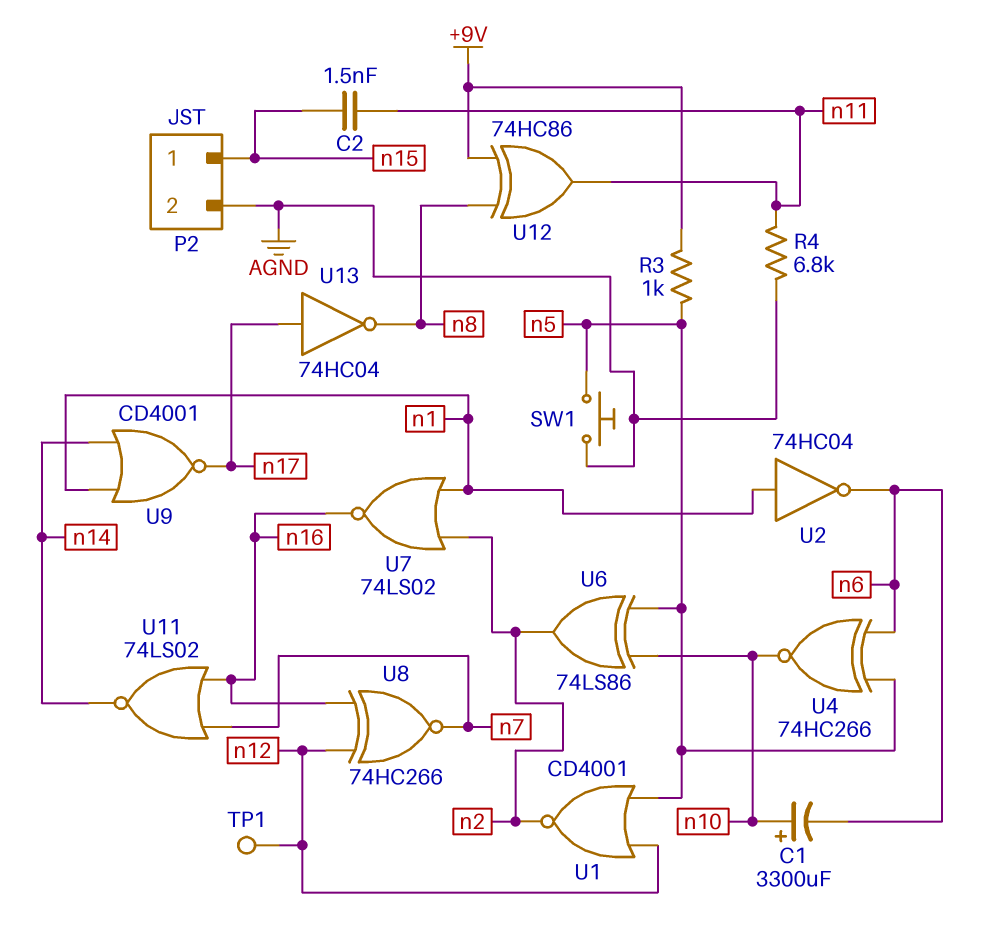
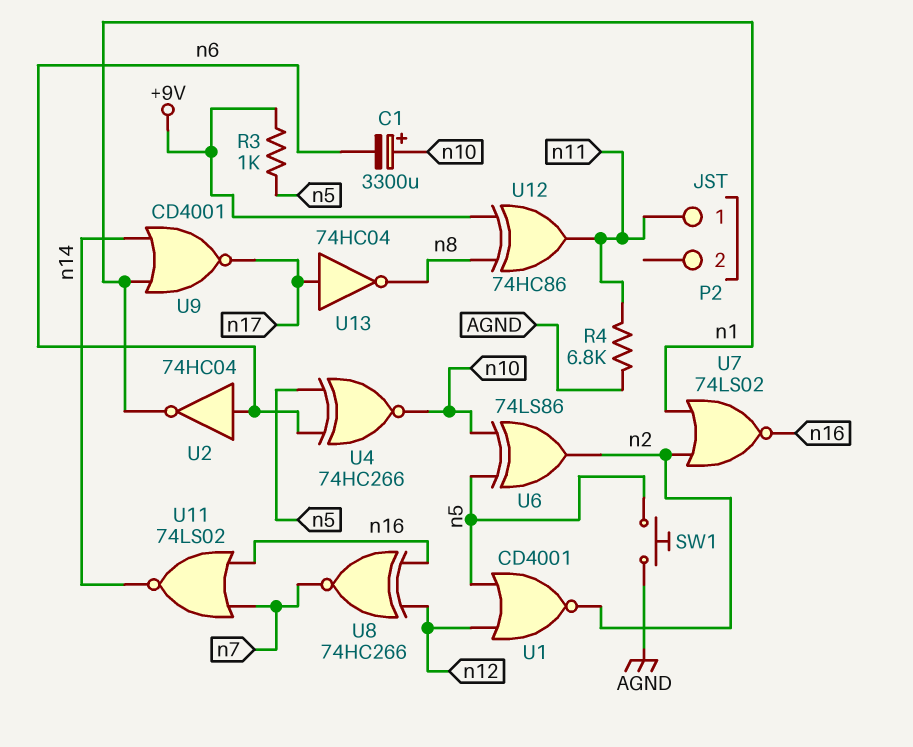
C2: 1.5nF (n11, n15) -> none
P2 pin 1: n15 -> n11
P2 pin 2: AGND -> none
TP1: test point (n12) -> none
U2: NOT 74HC04 (in n1, out n6) -> NOT 74HC04 (in n6, out n1)

